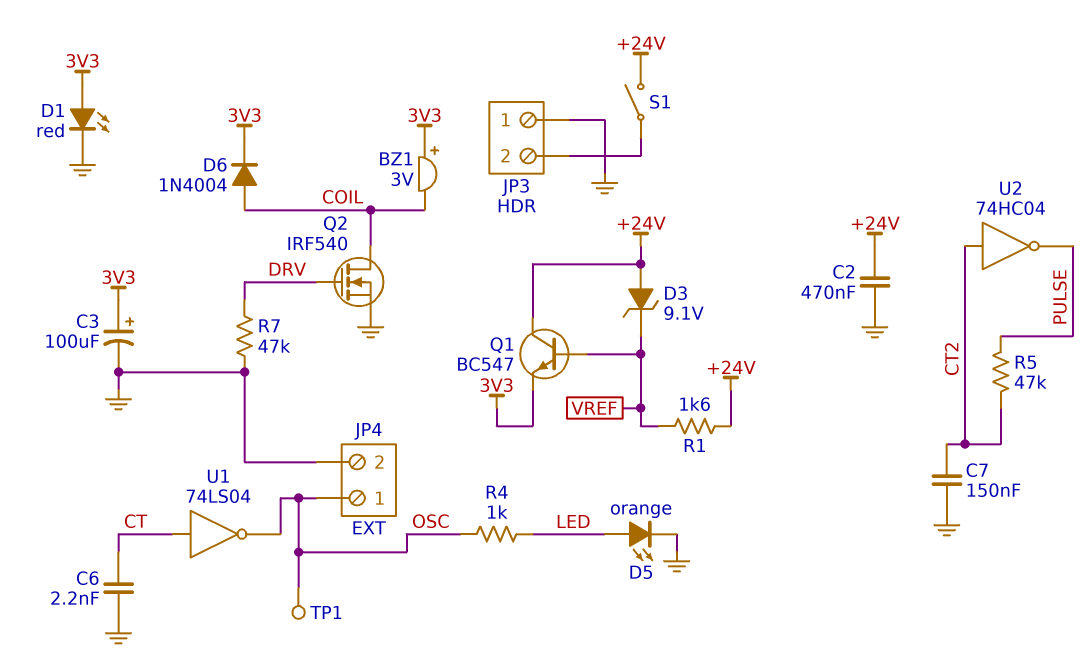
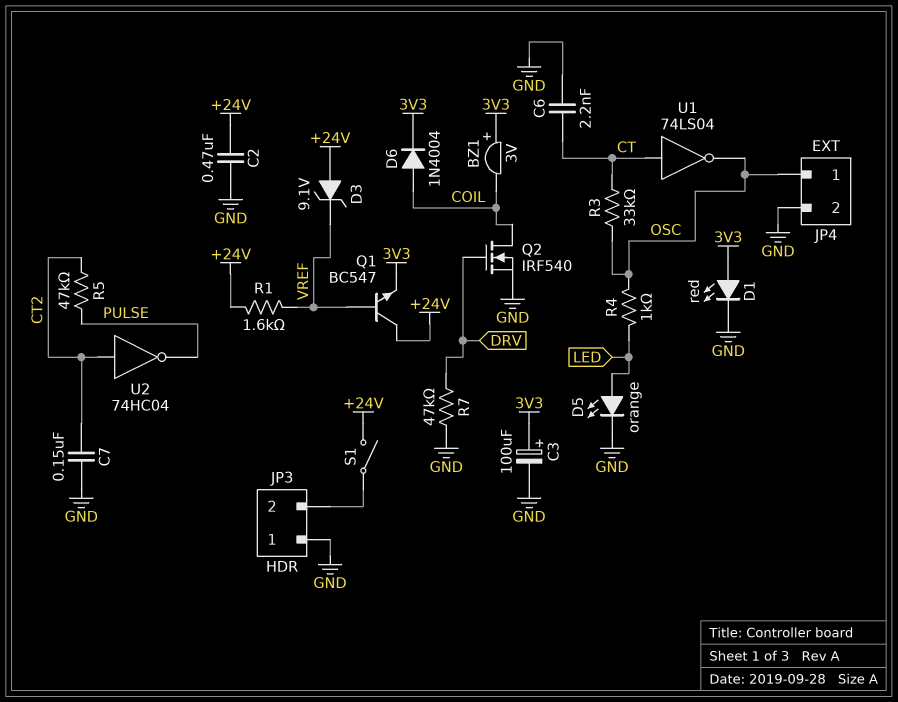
R3: none -> 33k (CT, OSC)
TP1: test point (OSC) -> none

